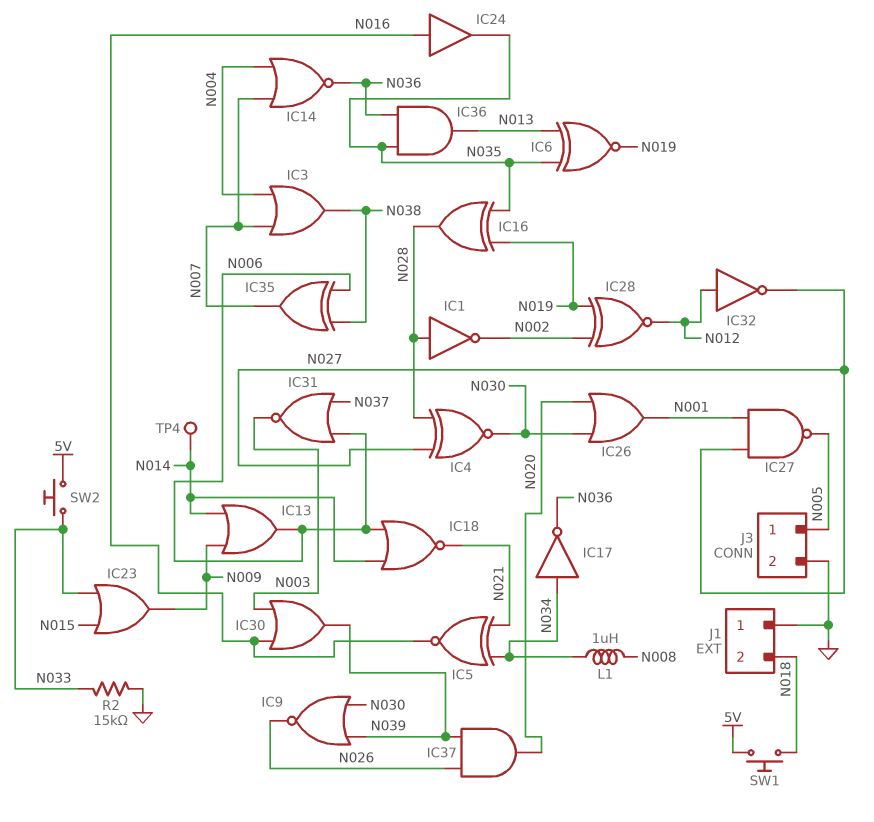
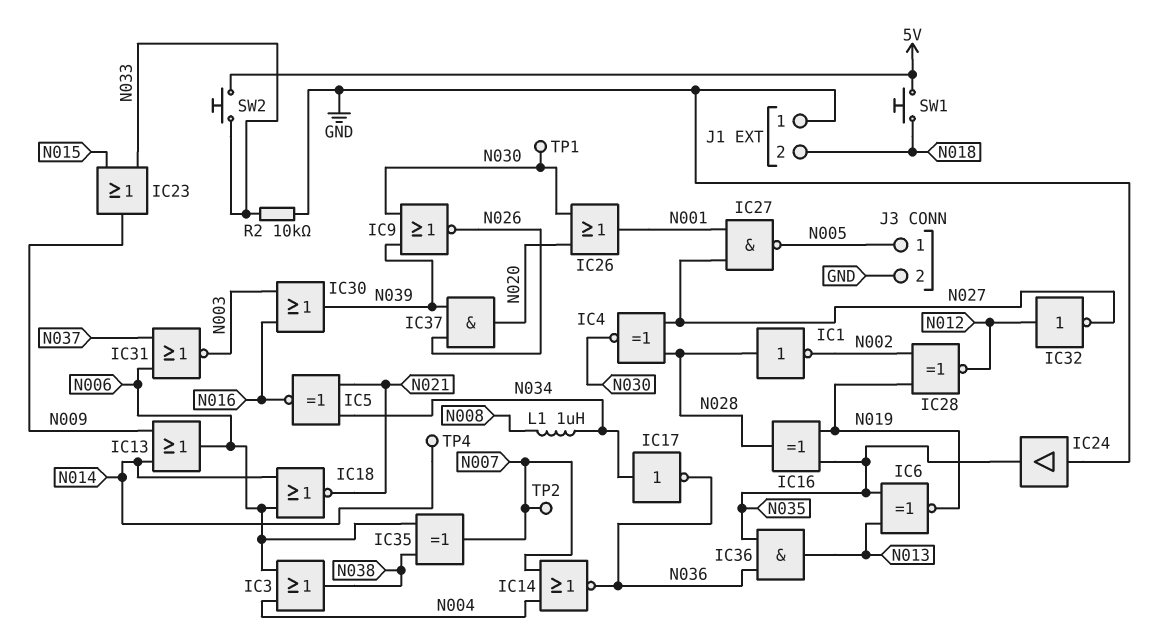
IC3: OR (in N004, in N007, out N038) -> OR (in N004, in N006, out N038)
IC24: buffer (in N016, out N035) -> buffer (in GND, out N035)
R2: 15k (GND, N033) -> 10k (GND, N033)
TP1: none -> test point (N030)
TP2: none -> test point (N007)

